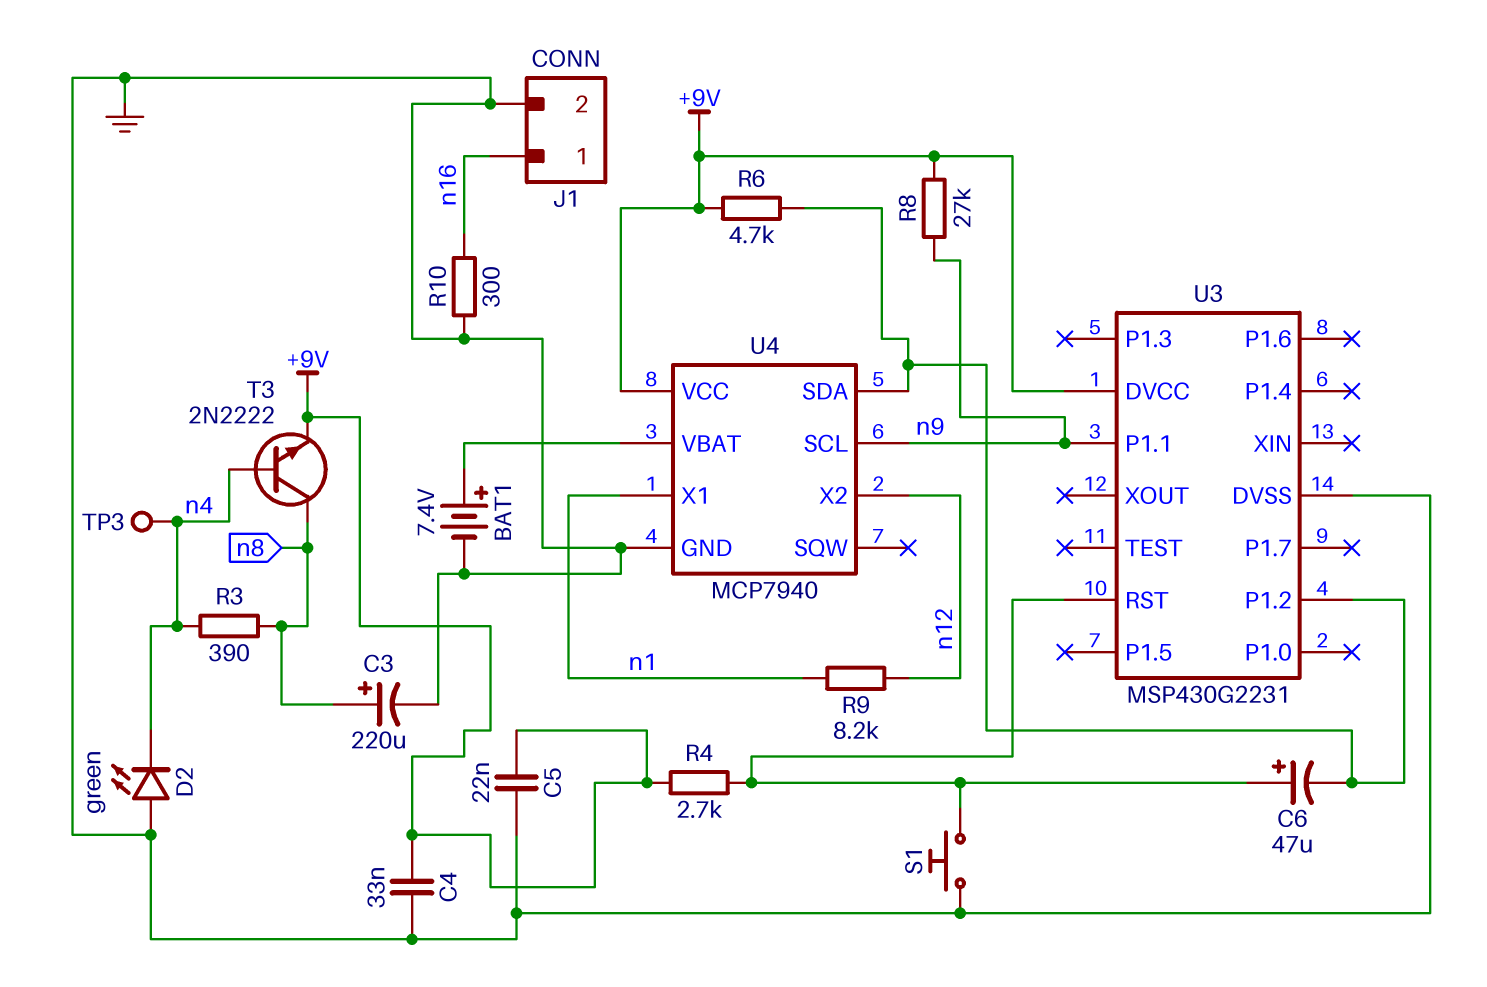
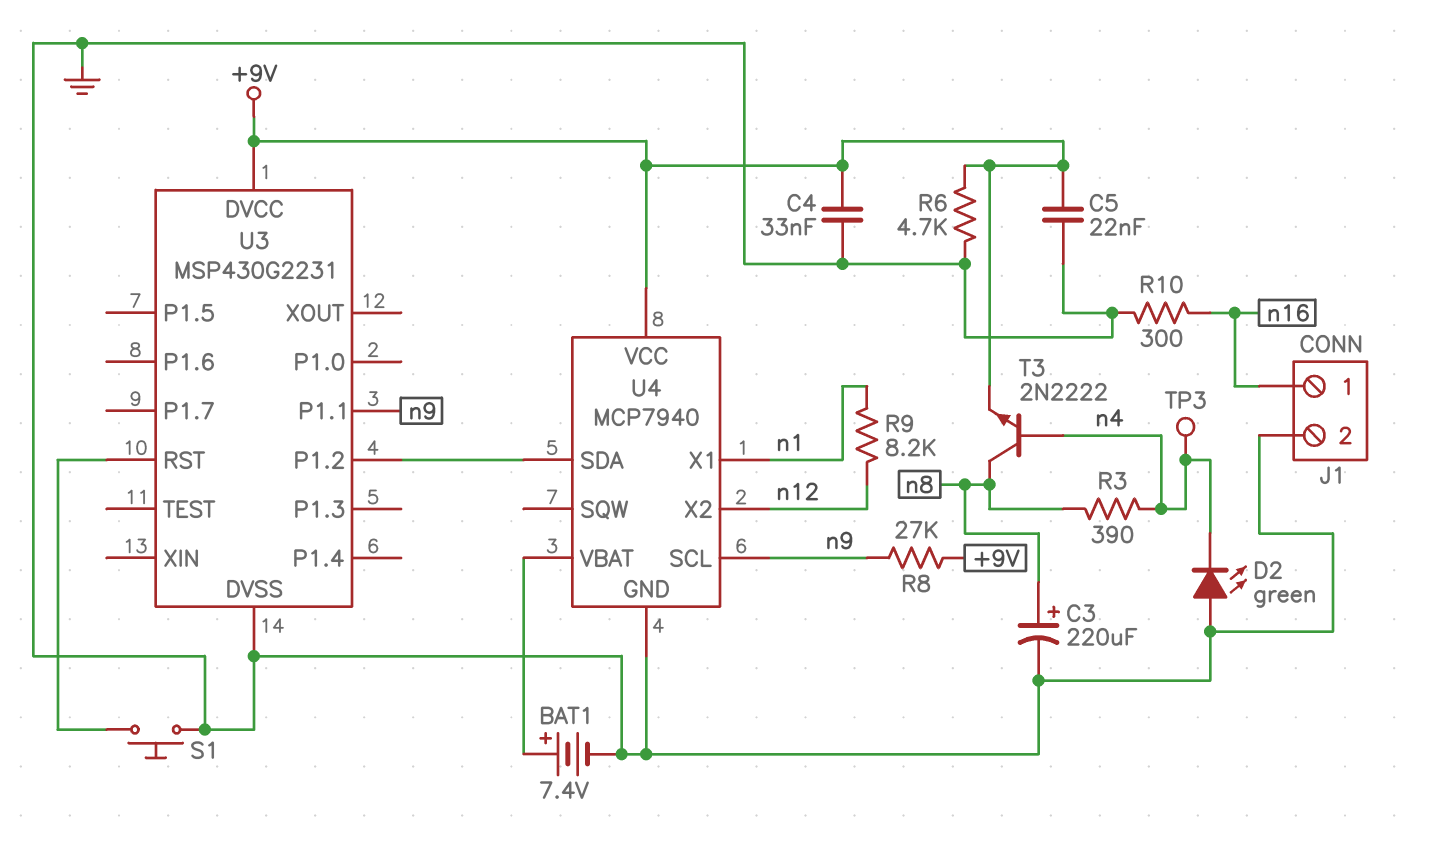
C6: 47uF (plus U3/RST, minus U3/P1.2) -> none
R4: 2.7k (+9V, U3/RST) -> none
R6: 4.7k (+9V, U3/P1.2) -> 4.7k (+9V, GND)

